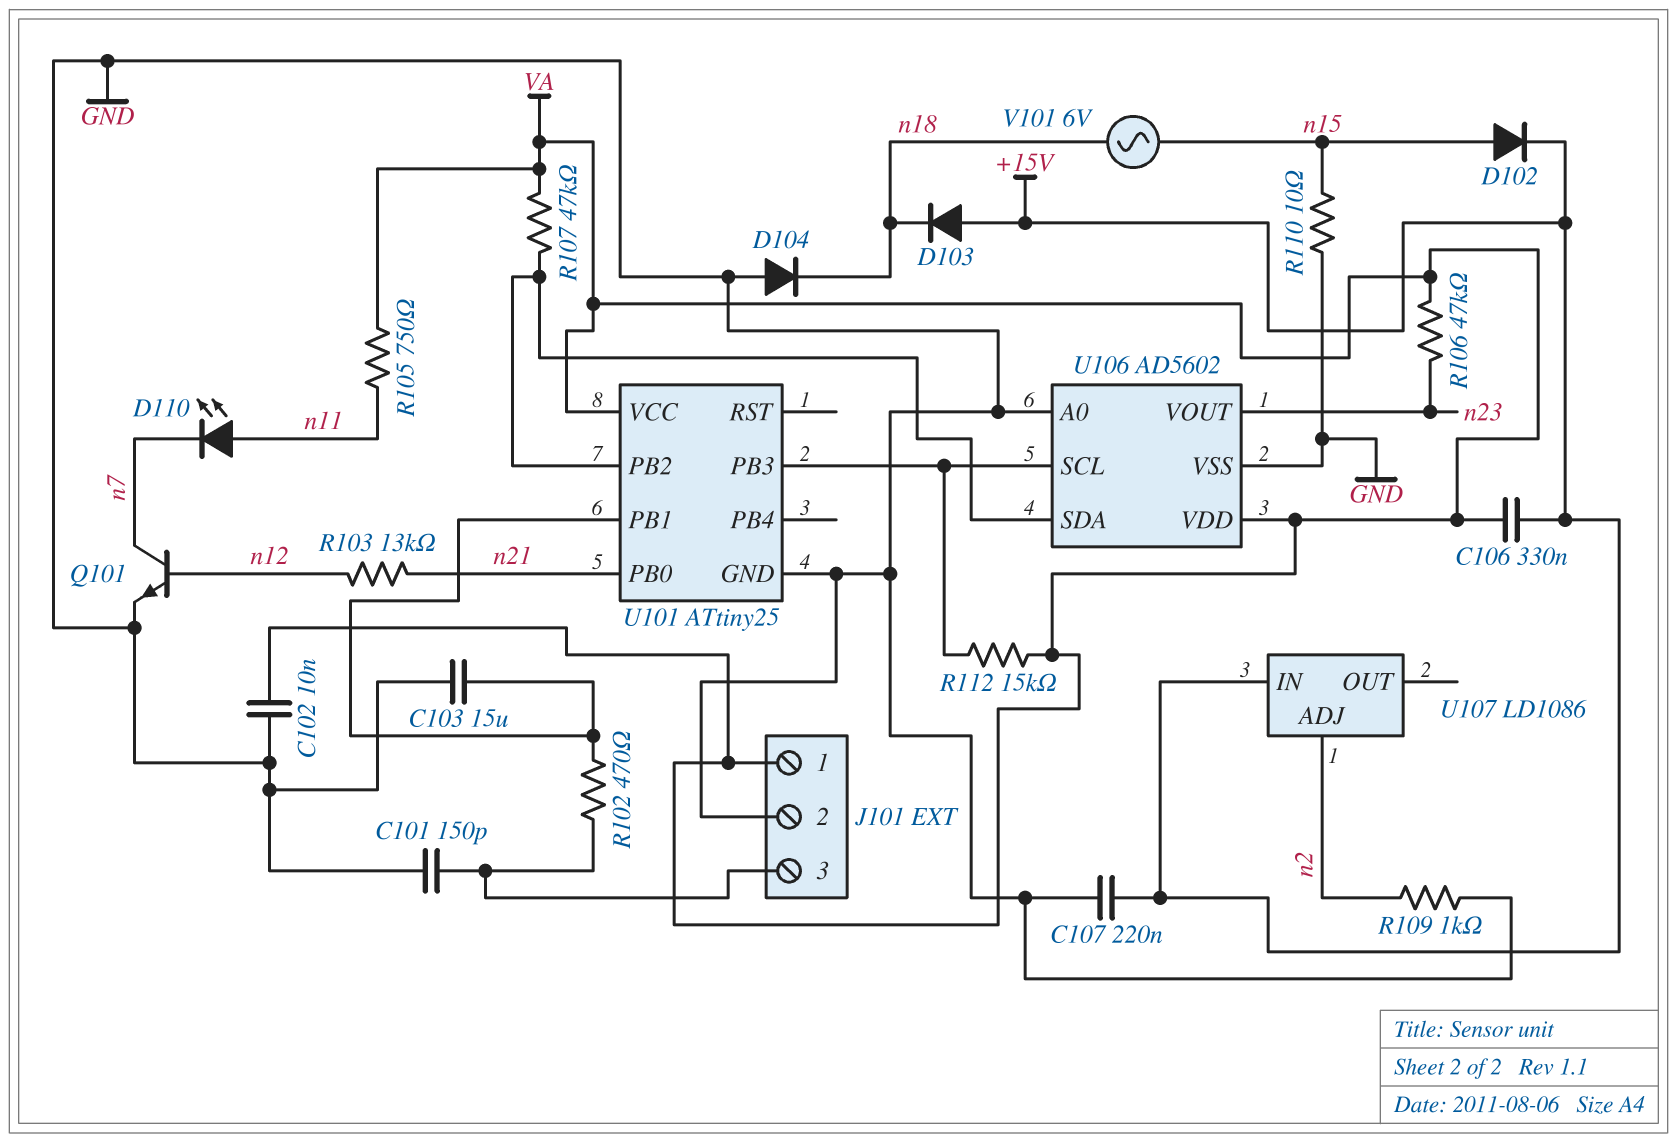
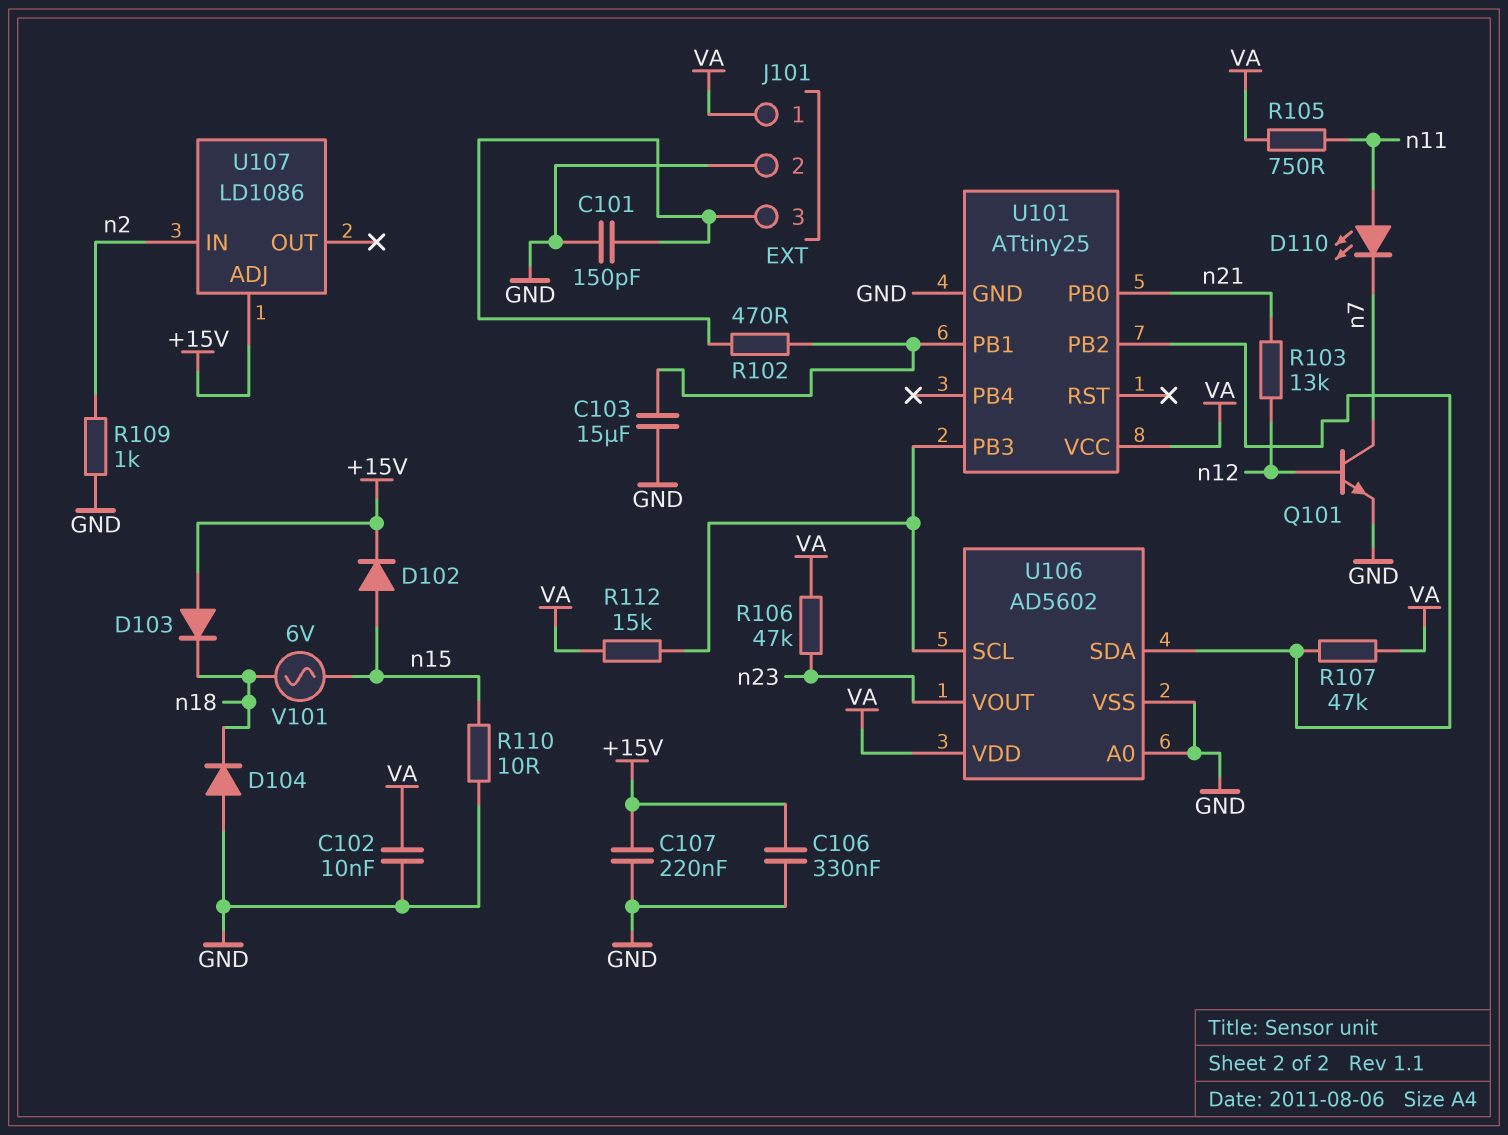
C106: 330nF (+15V, VA) -> 330nF (+15V, GND)
U107 pin ADJ: n2 -> +15V
U107 pin IN: +15V -> n2

